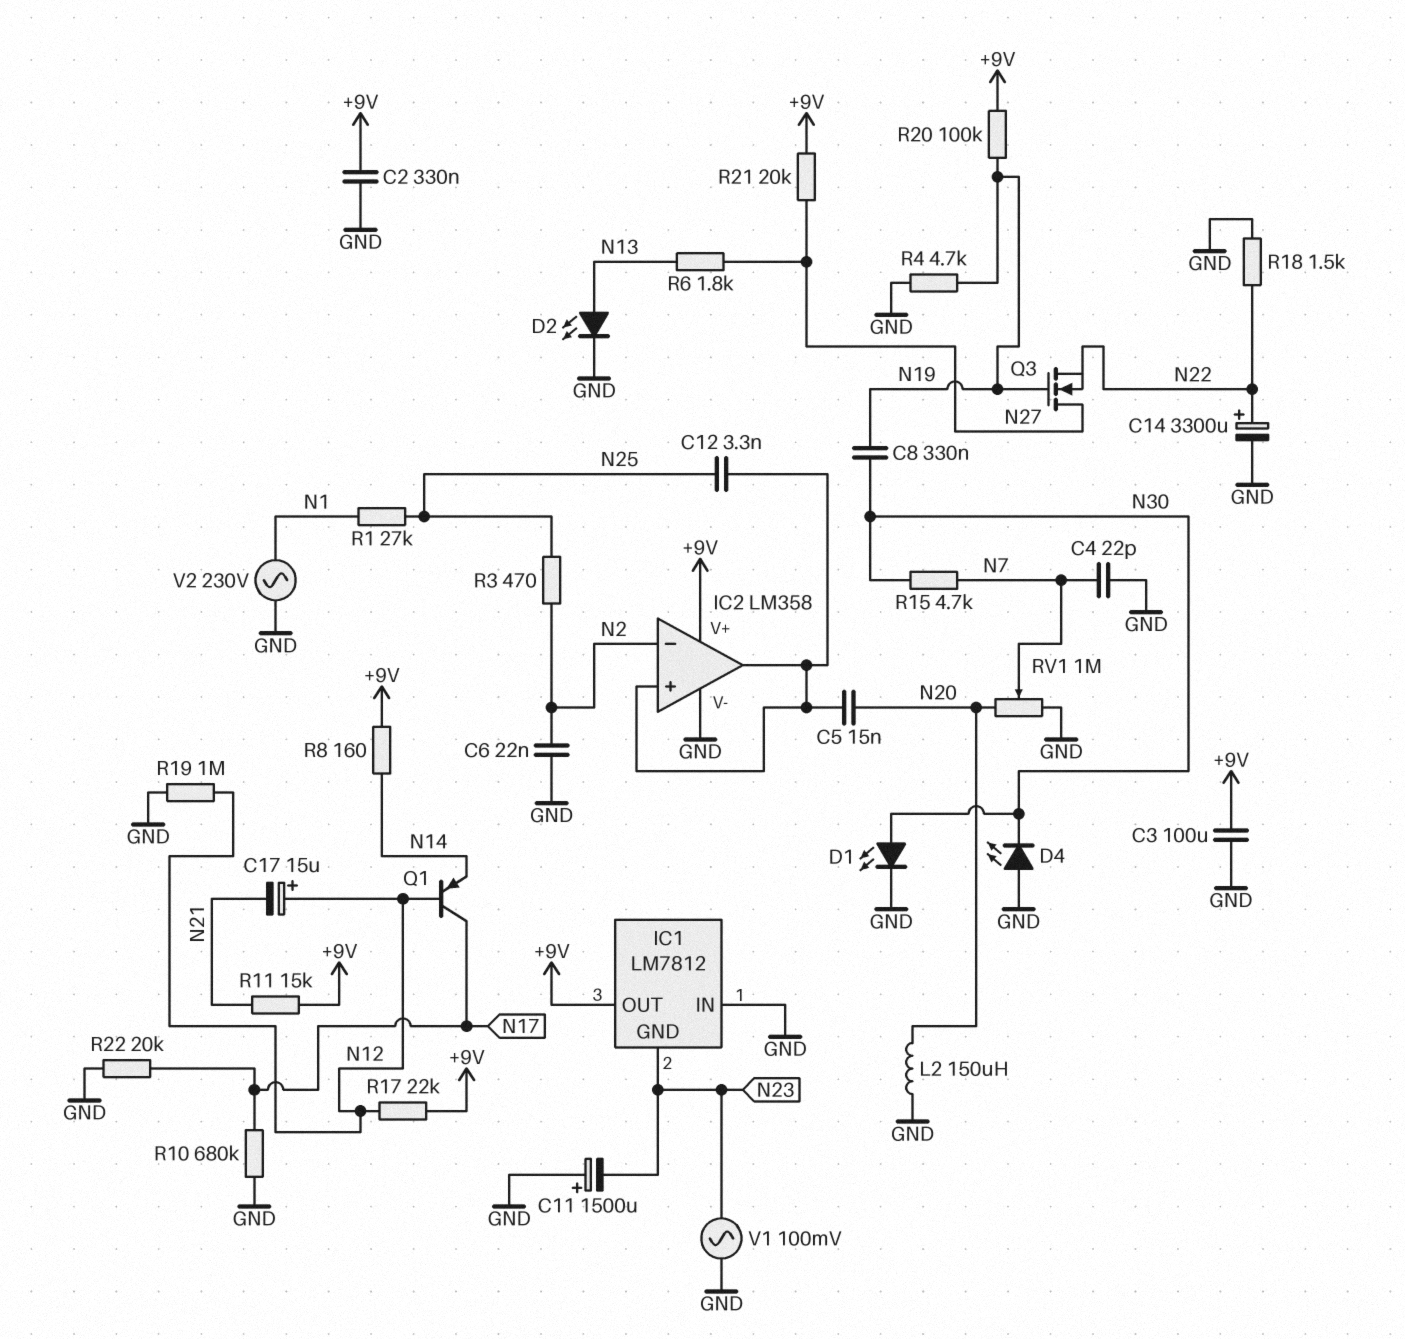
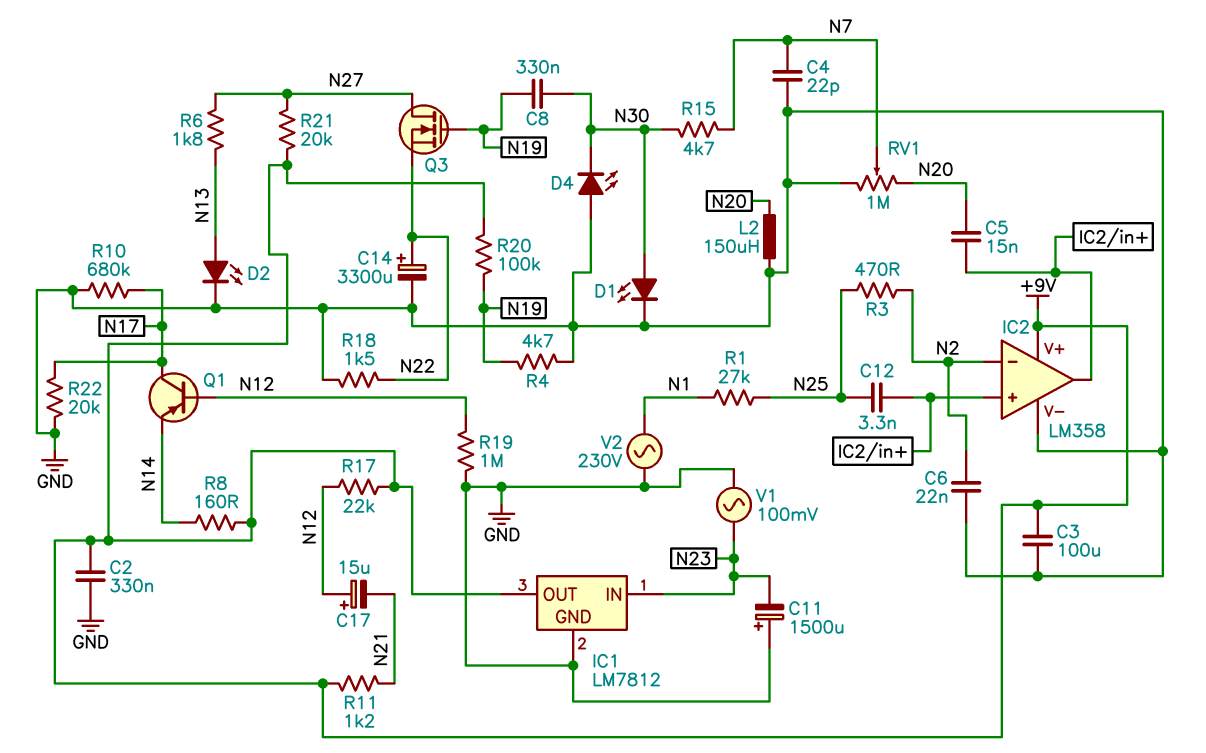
IC1 pin GND: N23 -> GND
IC1 pin IN: GND -> N23
R11: 15k (+9V, N21) -> 1.2k (+9V, N21)

